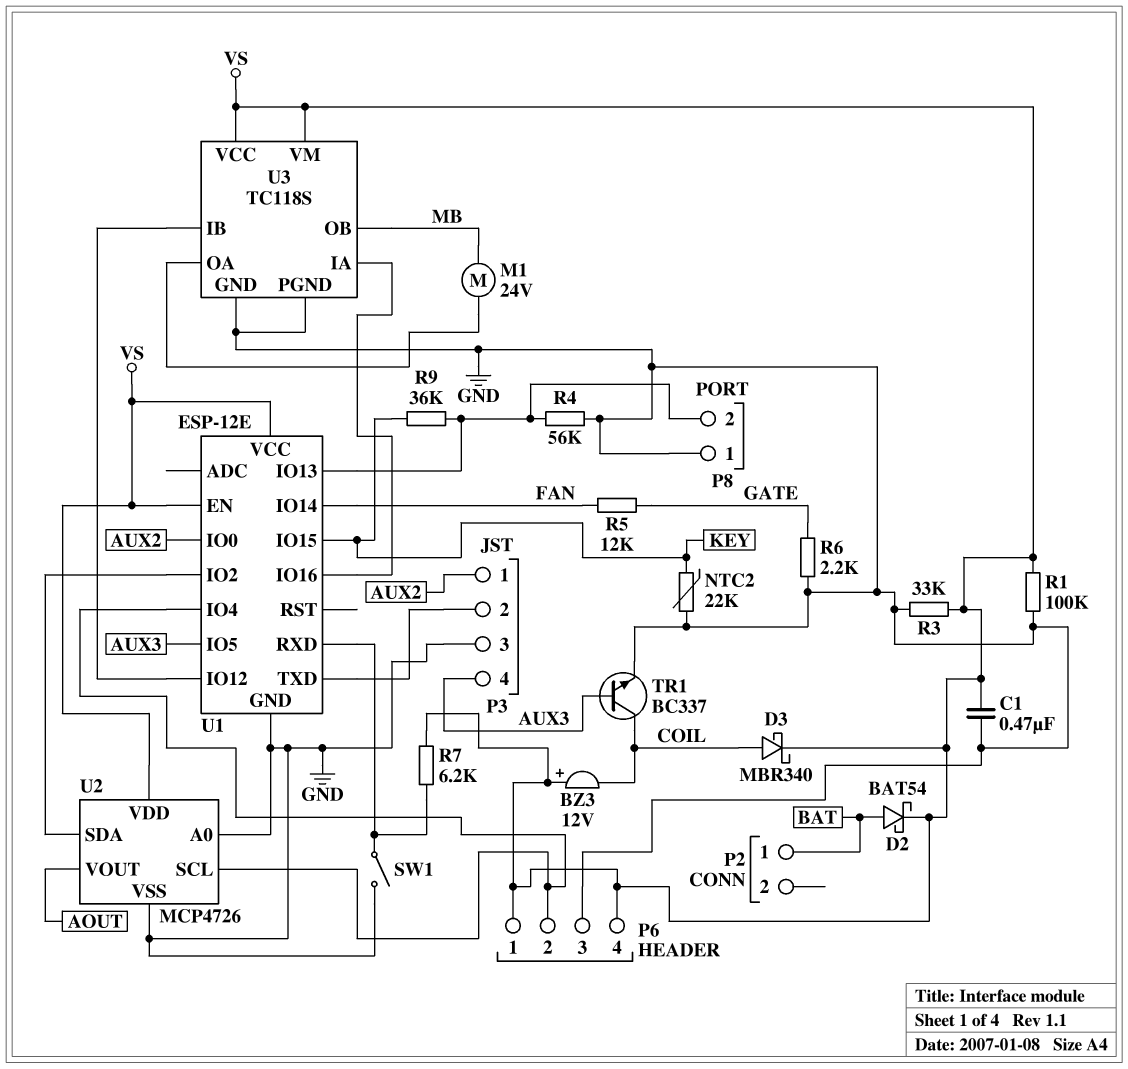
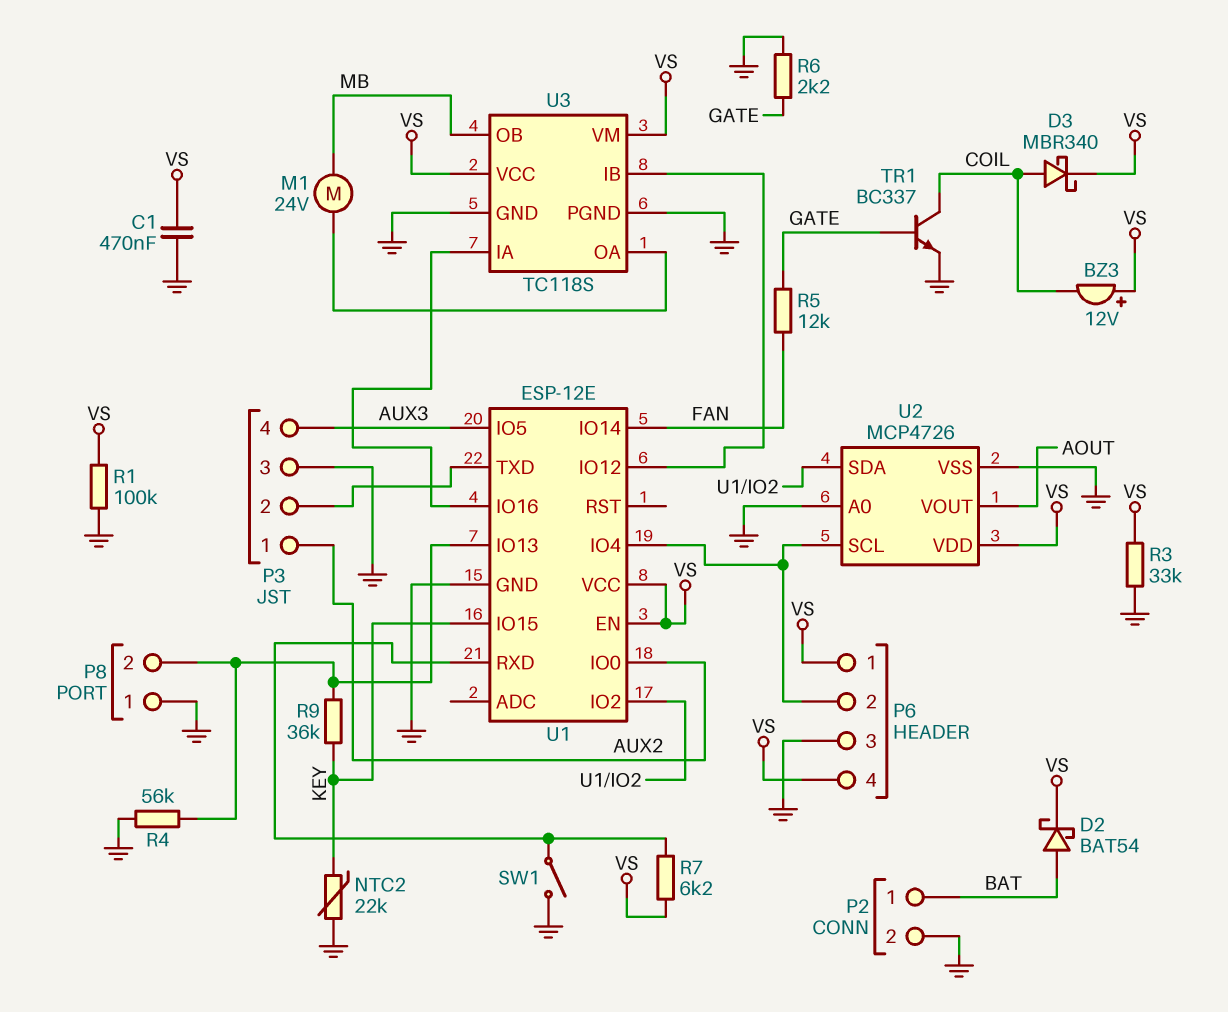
P2 pin 2: none -> GND
TR1: NPN BC337 (B AUX3, C COIL, E GND) -> NPN BC337 (B GATE, C COIL, E GND)

